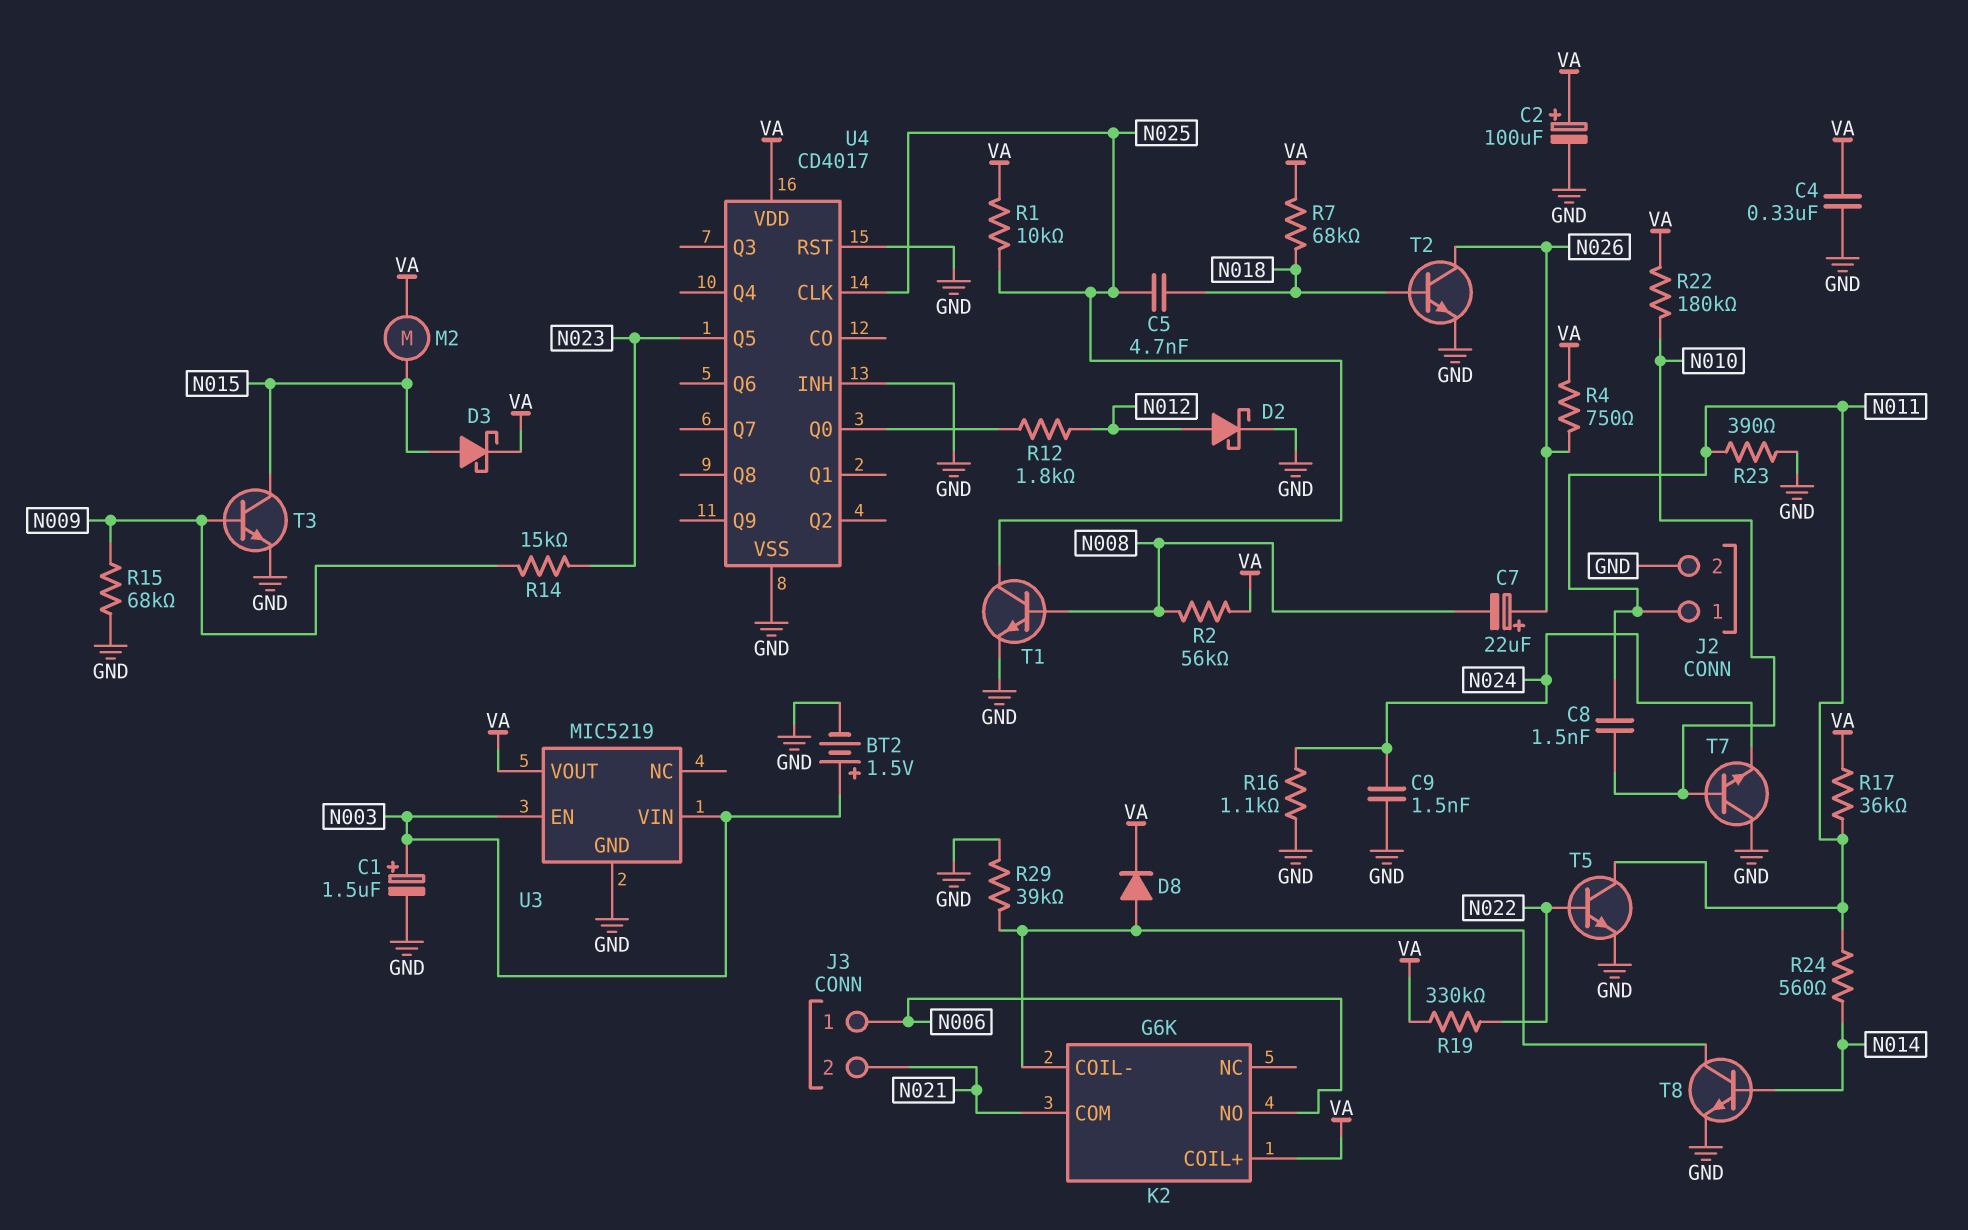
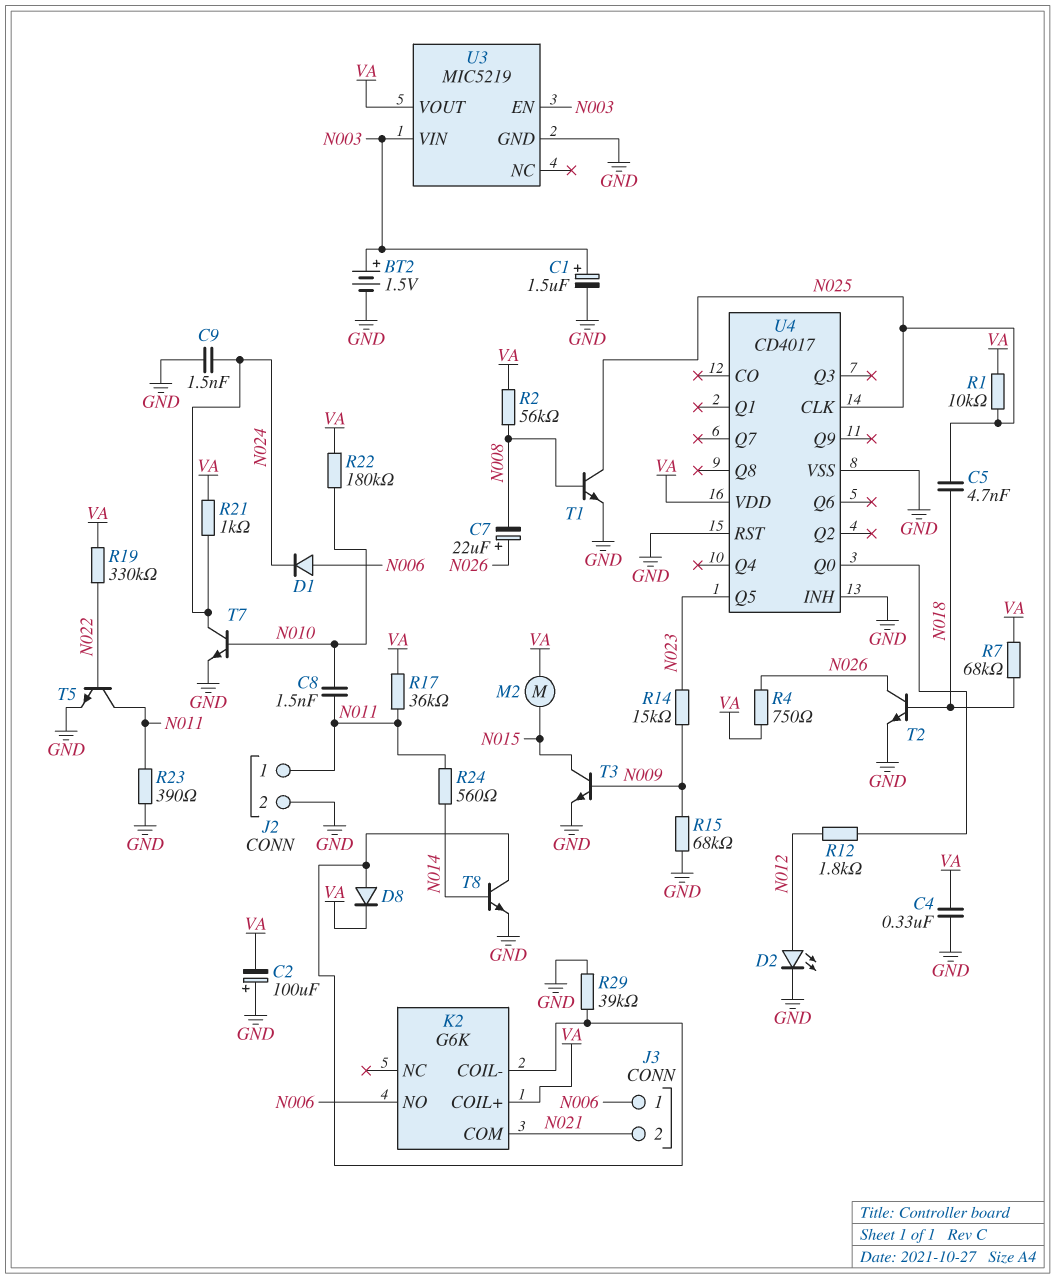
C2: 100uF (plus VA, minus GND) -> 100uF (plus GND, minus VA)
D1: none -> diode (A N006, K N024)
D2: schottky (A N012, K GND) -> LED (A N012, K GND)
D3: schottky (A N015, K VA) -> none
R16: 1.1k (GND, N024) -> none
R21: none -> 1k (N024, VA)
T7: NPN (B N010, C GND, E N024) -> NPN (B N010, C N024, E GND)

